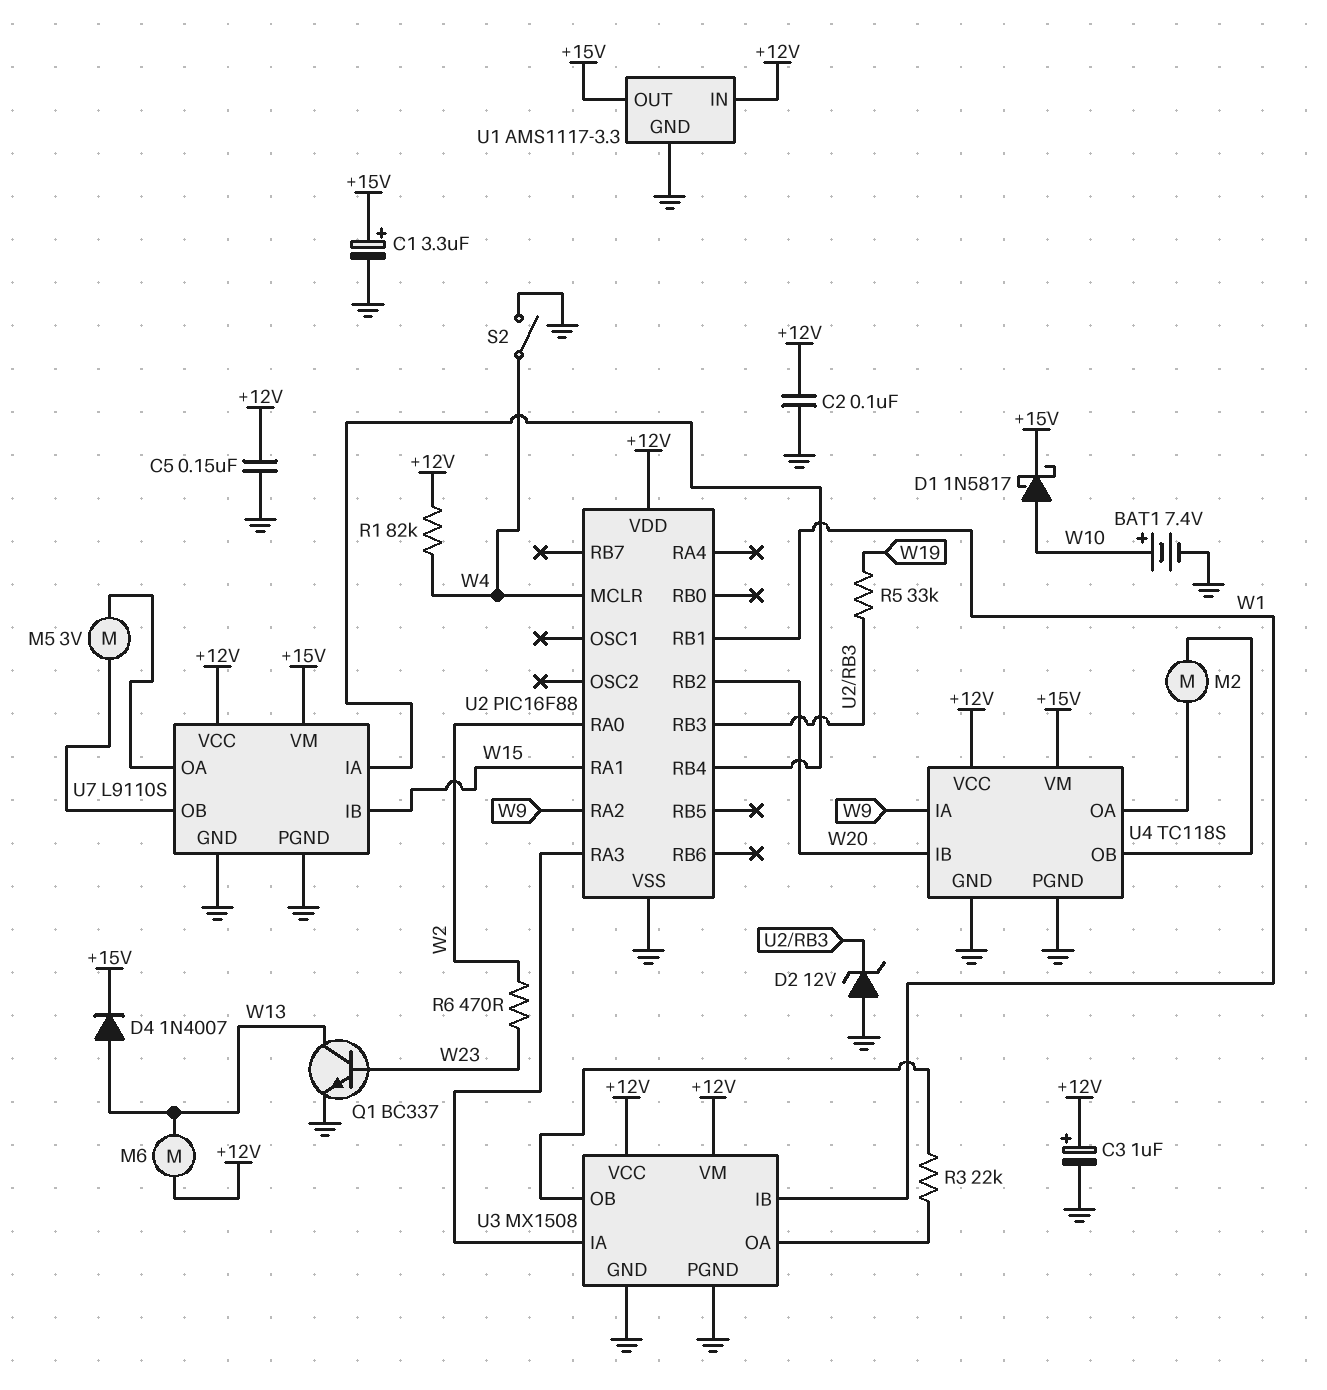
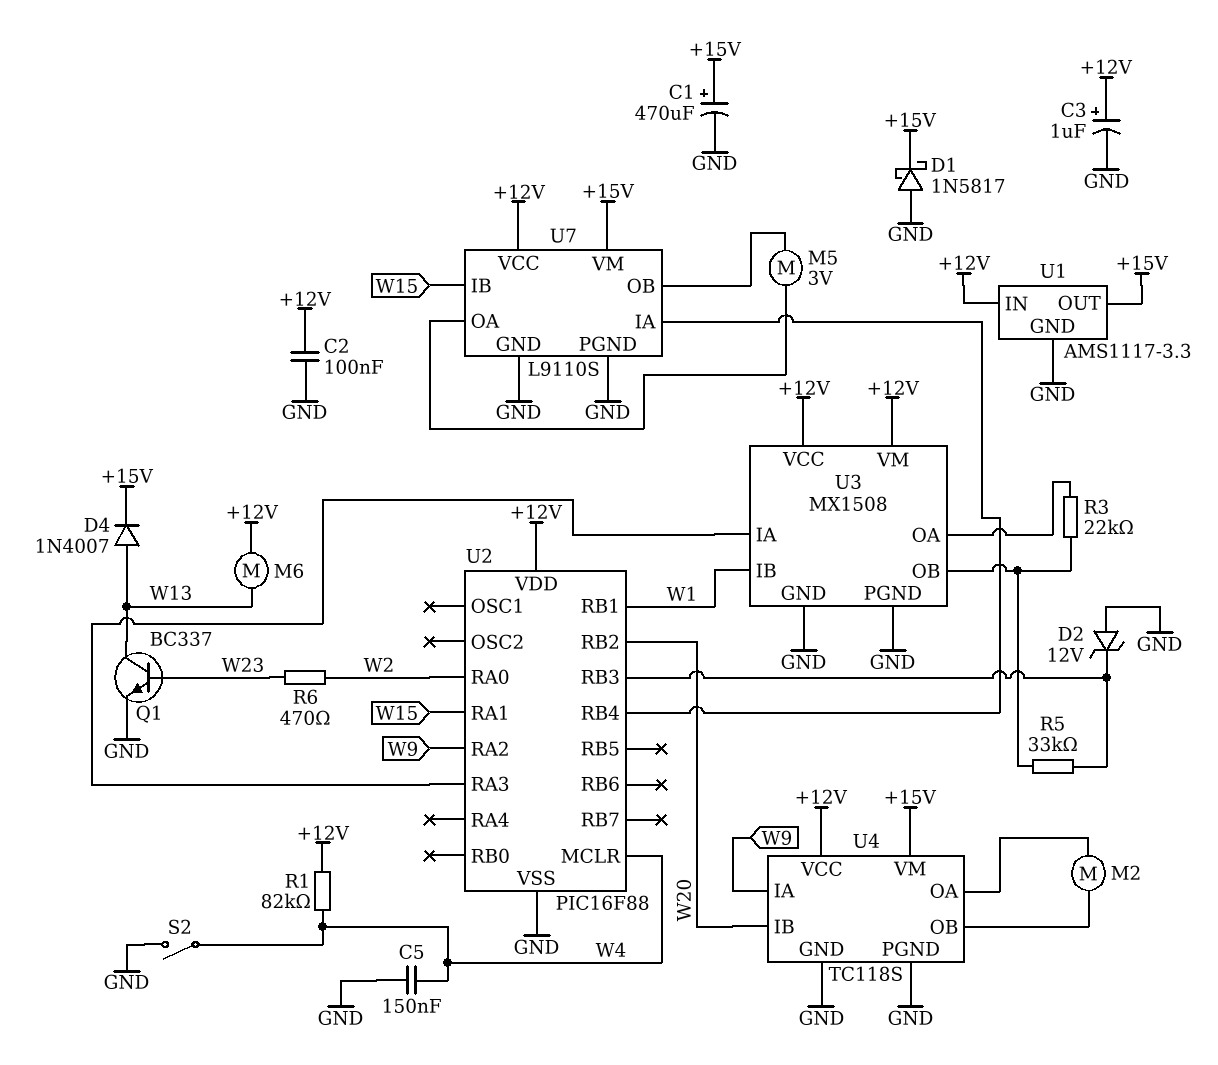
BAT1: 7.4V (plus W10, minus GND) -> none
C1: 3.3uF (plus +15V, minus GND) -> 470uF (plus +15V, minus GND)
C5: 150nF (+12V, GND) -> 150nF (GND, W4)
D1: schottky 1N5817 (A W10, K +15V) -> schottky 1N5817 (A GND, K +15V)
R5: 33k (U2/RB3, W19) -> 33k (U2/RB3, U3/OB)

